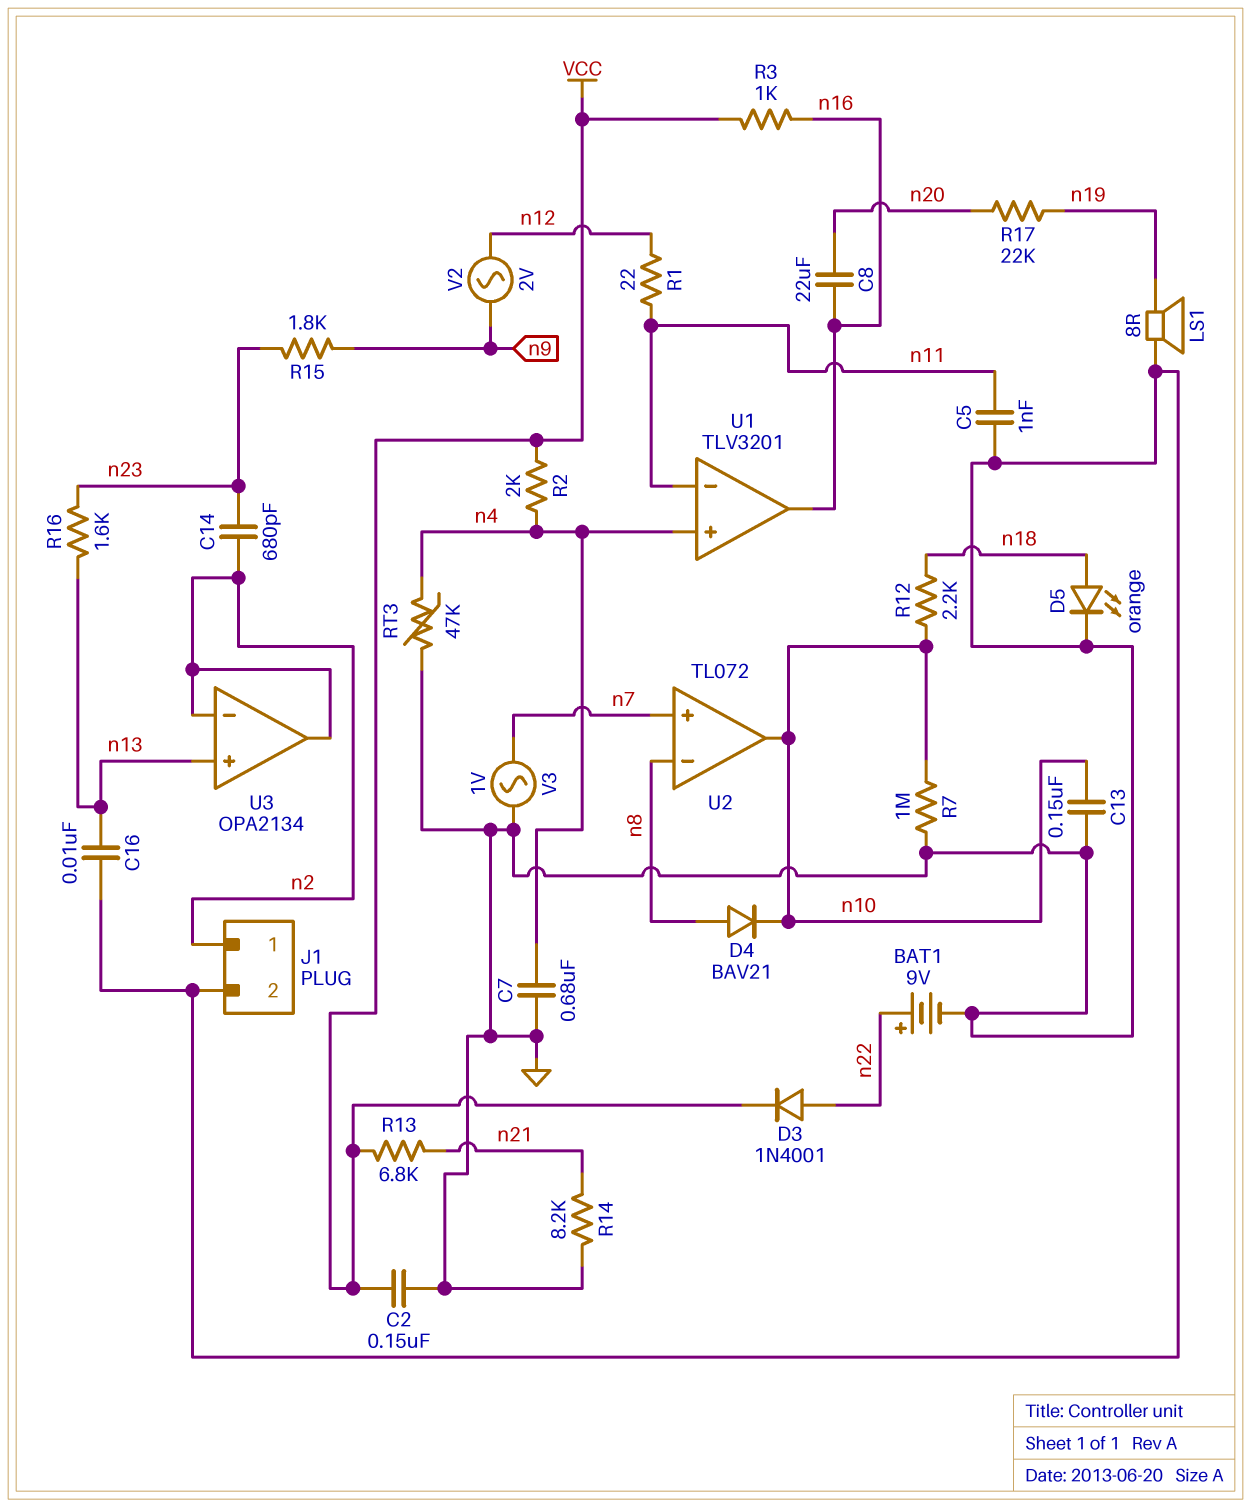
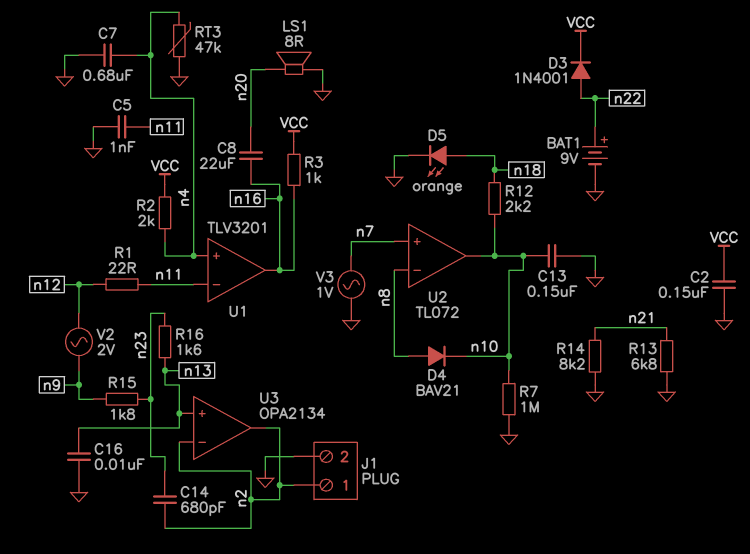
LS1: speaker 8R (GND, n19) -> speaker 8R (GND, n20)
R13: 6.8k (VCC, n21) -> 6.8k (GND, n21)
R17: 22k (n19, n20) -> none

